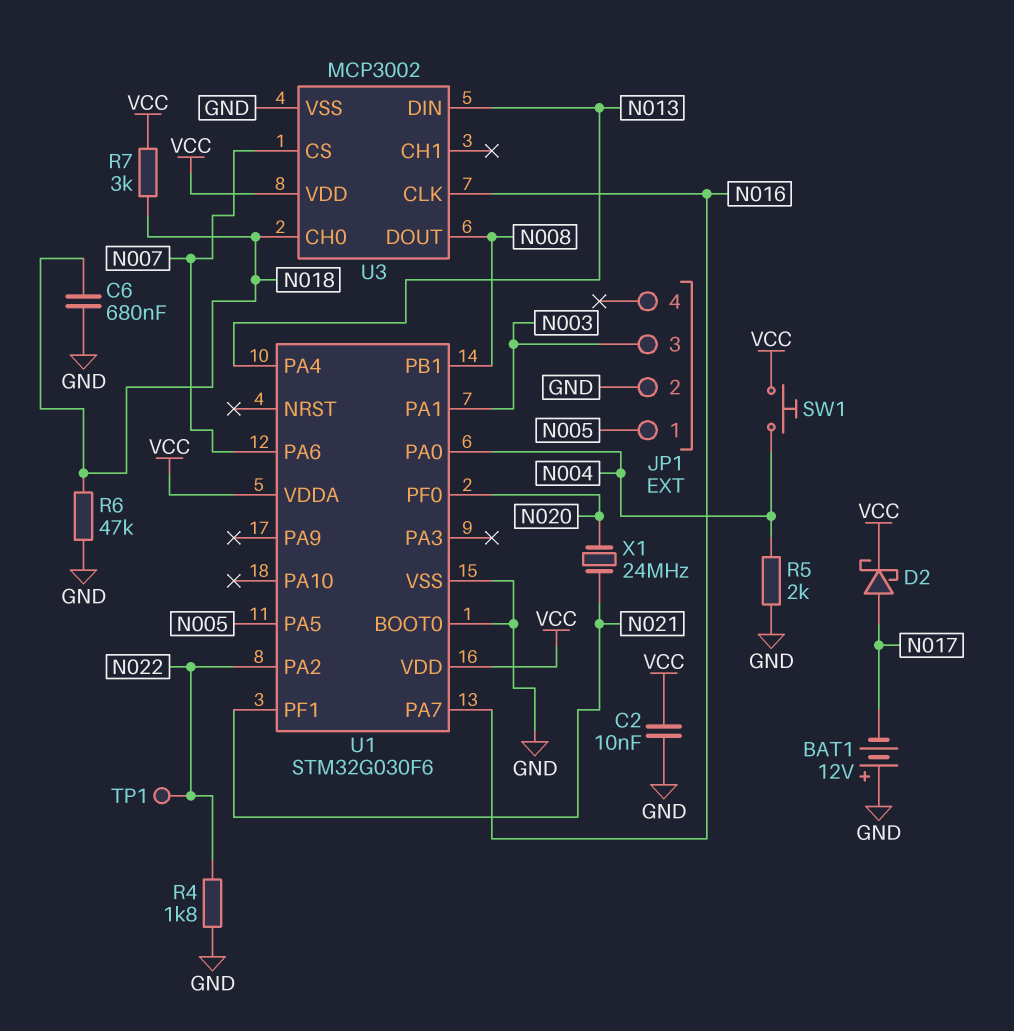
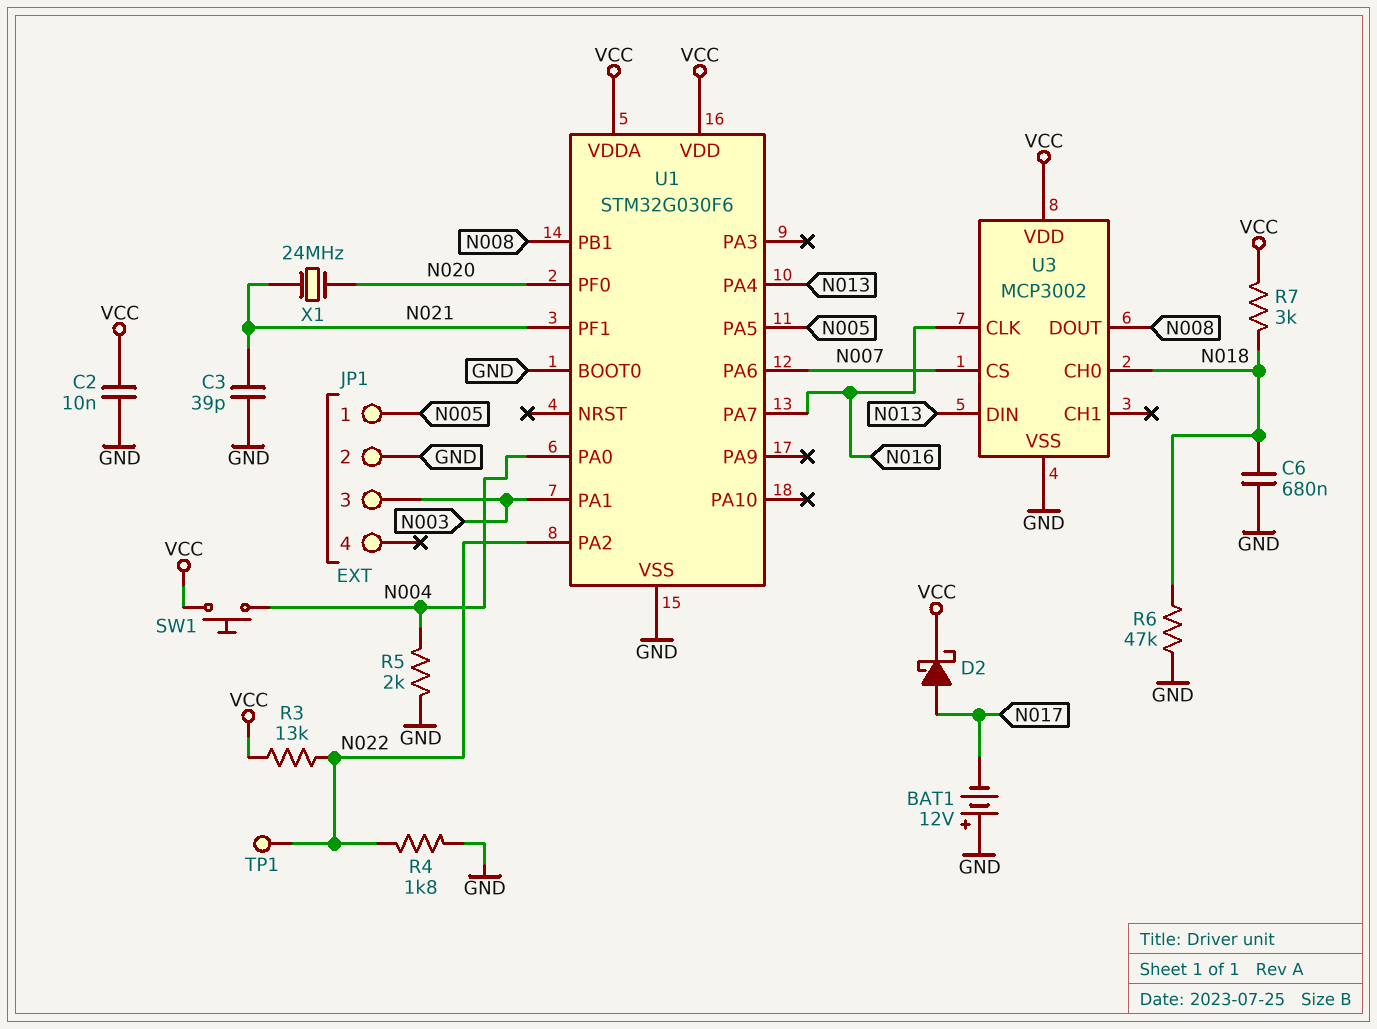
C3: none -> 39pF (GND, N021)
R3: none -> 13k (N022, VCC)

